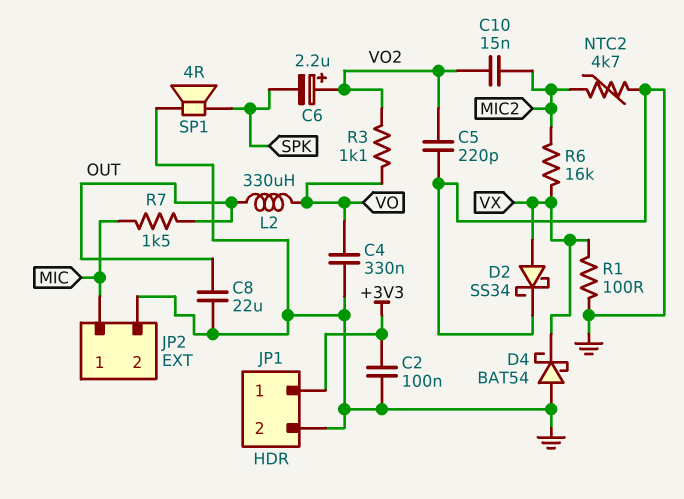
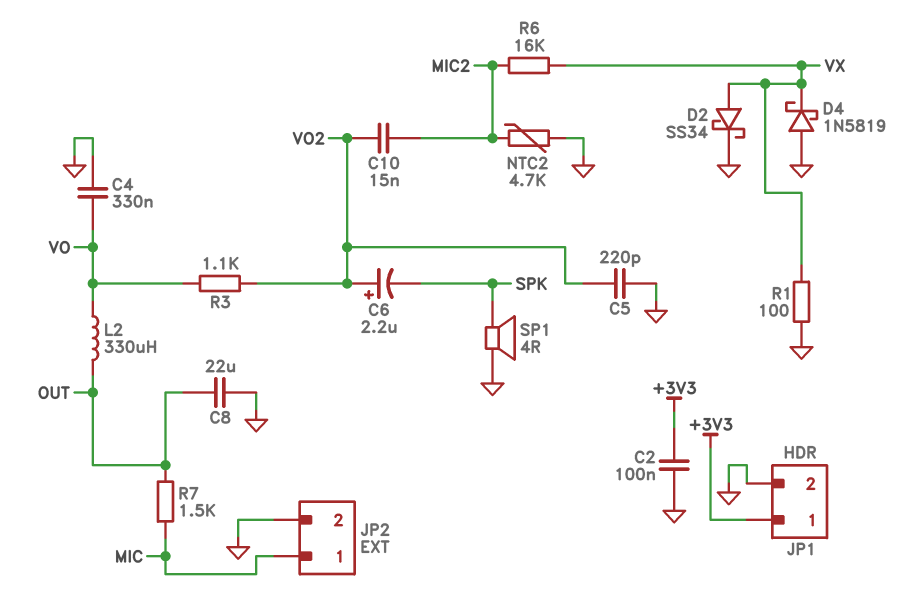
D4: schottky BAT54 (A GND, K VX) -> schottky 1N5819 (A GND, K VX)

